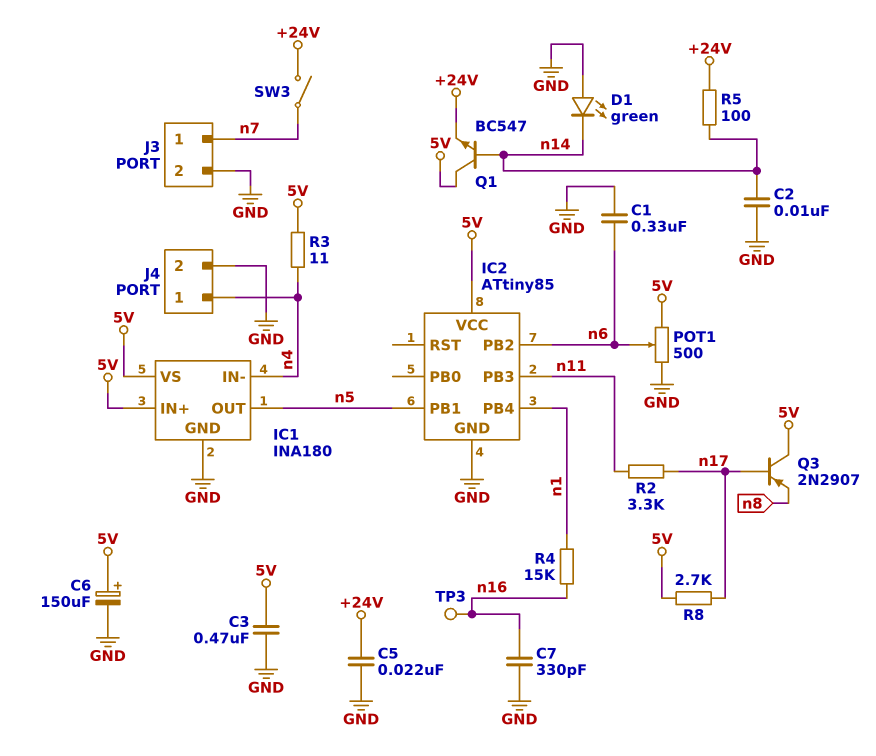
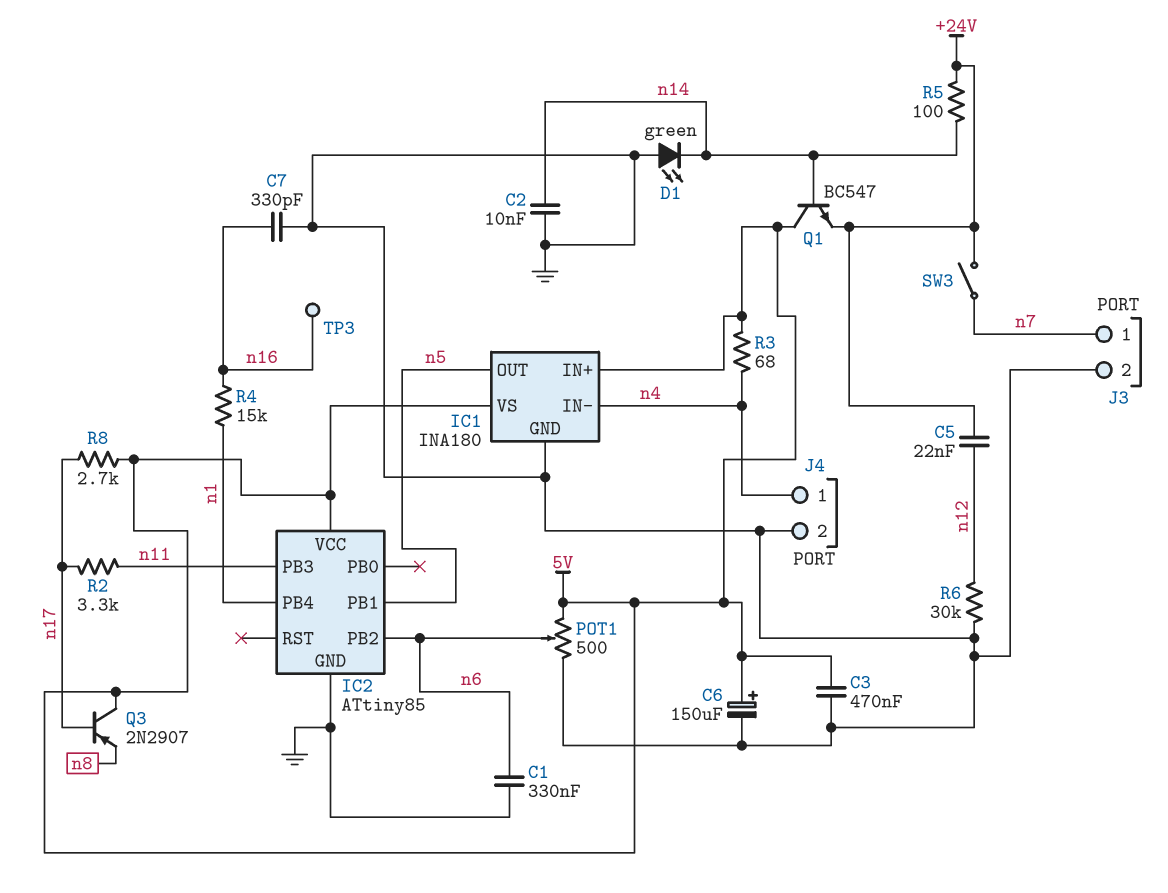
C5: 22nF (+24V, GND) -> 22nF (+24V, n12)
R3: 11 (5V, n4) -> 68 (5V, n4)
R6: none -> 30k (GND, n12)

